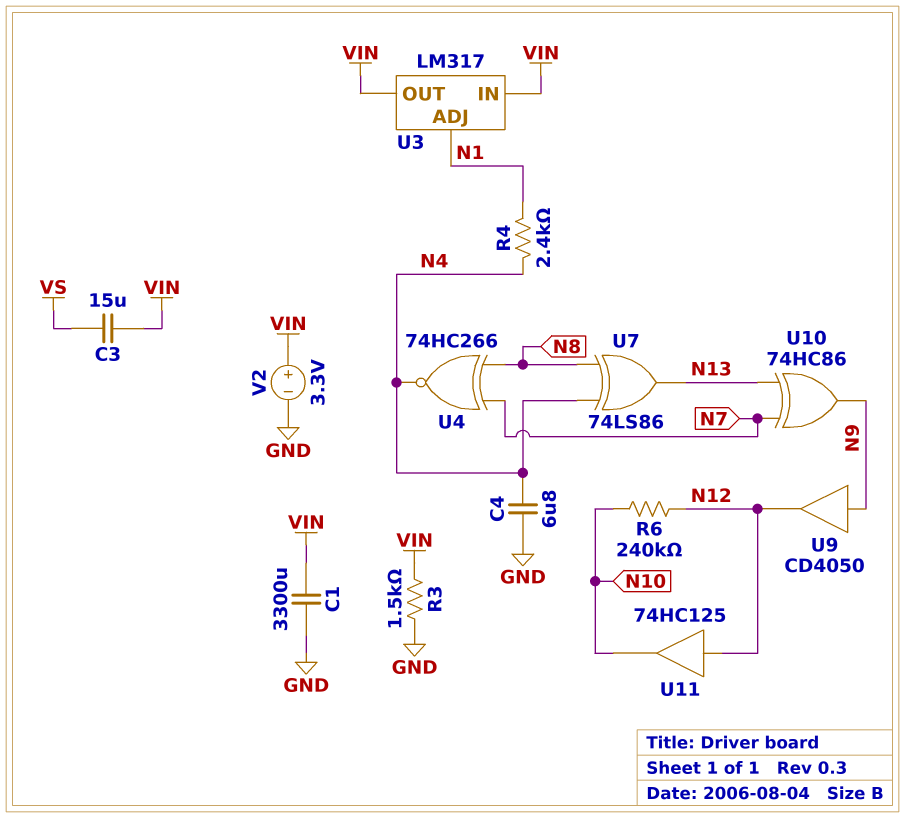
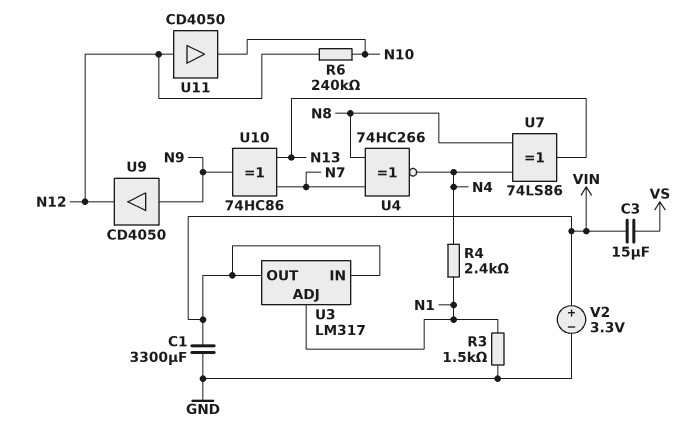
C4: 6.8uF (GND, N4) -> none
R3: 1.5k (GND, VIN) -> 1.5k (GND, N1)
U11: buffer 74HC125 (in N12, out N10) -> buffer CD4050 (in N12, out N10)

